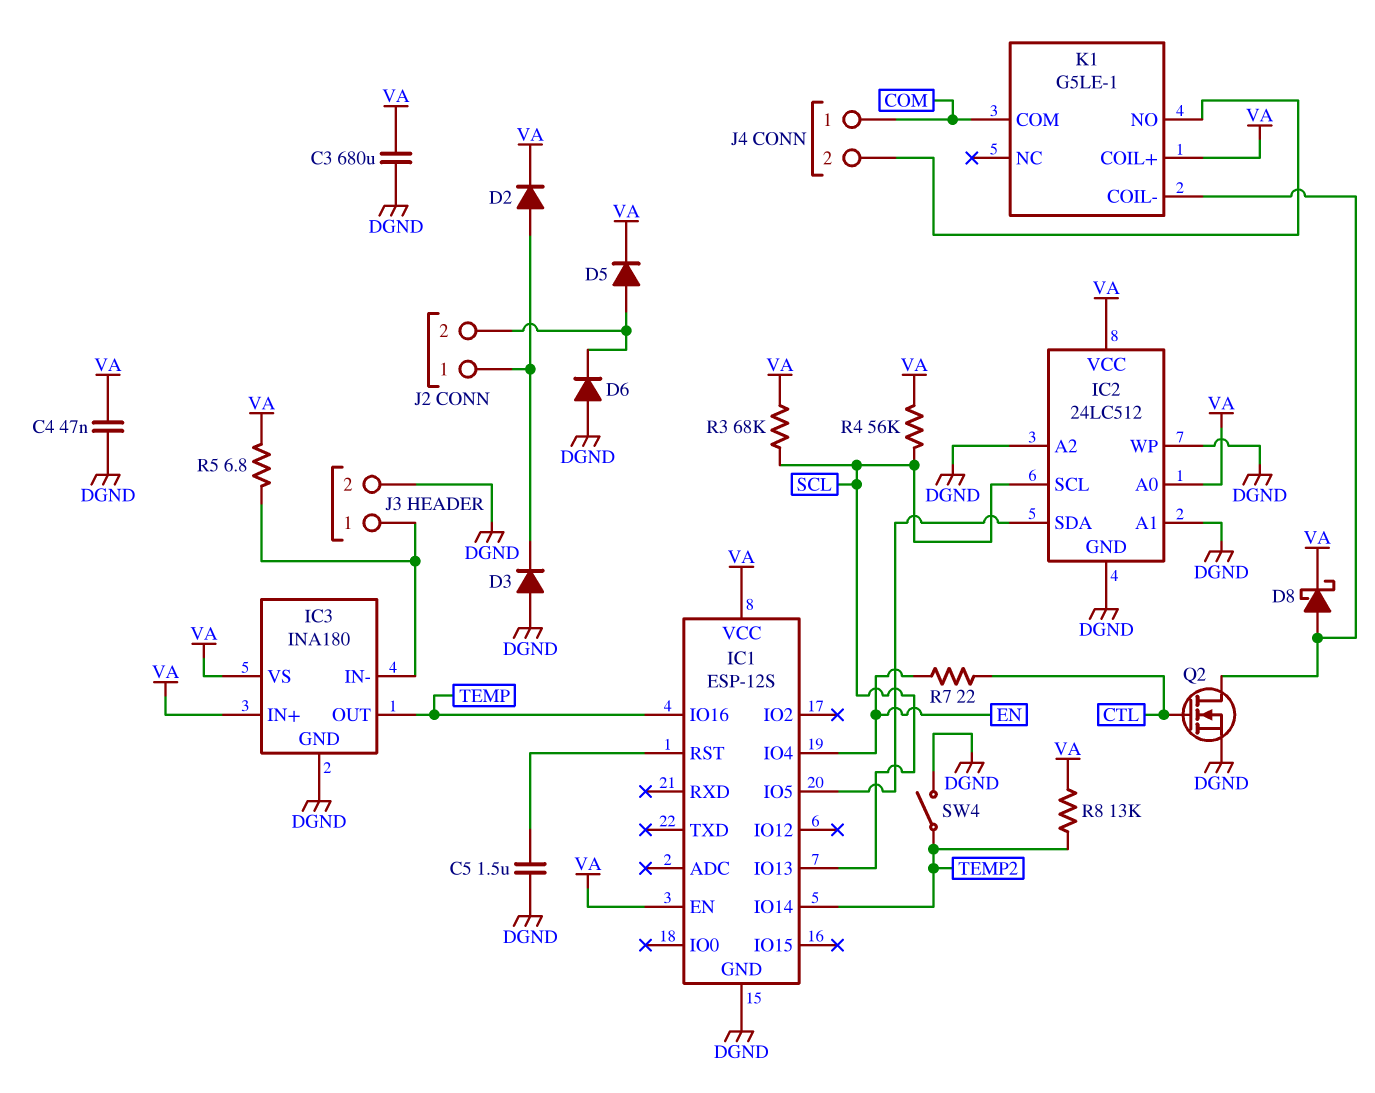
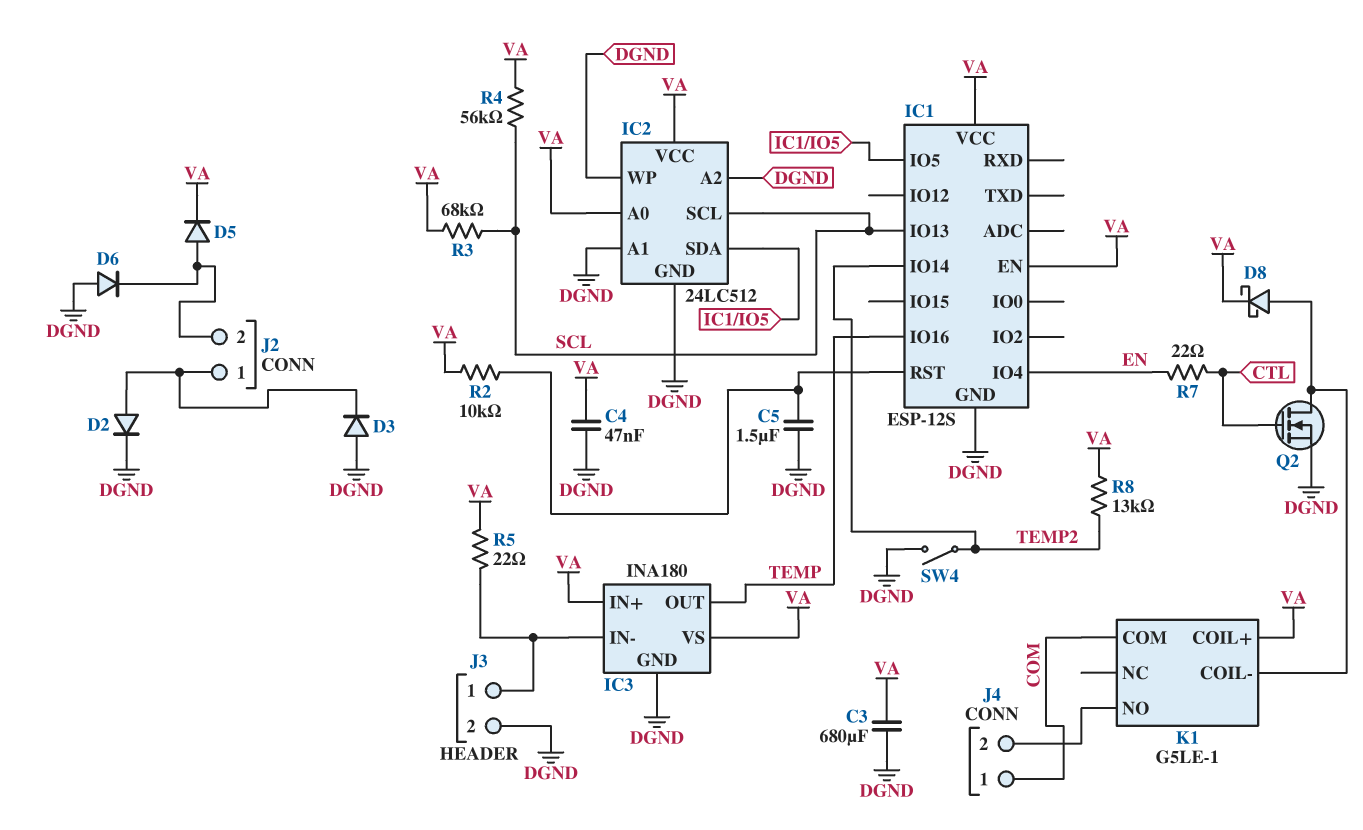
D2: diode (A J2/1, K VA) -> diode (A J2/1, K DGND)
R2: none -> 10k (IC1/RST, VA)
R5: 6.8 (IC3/IN-, VA) -> 22 (IC3/IN-, VA)

